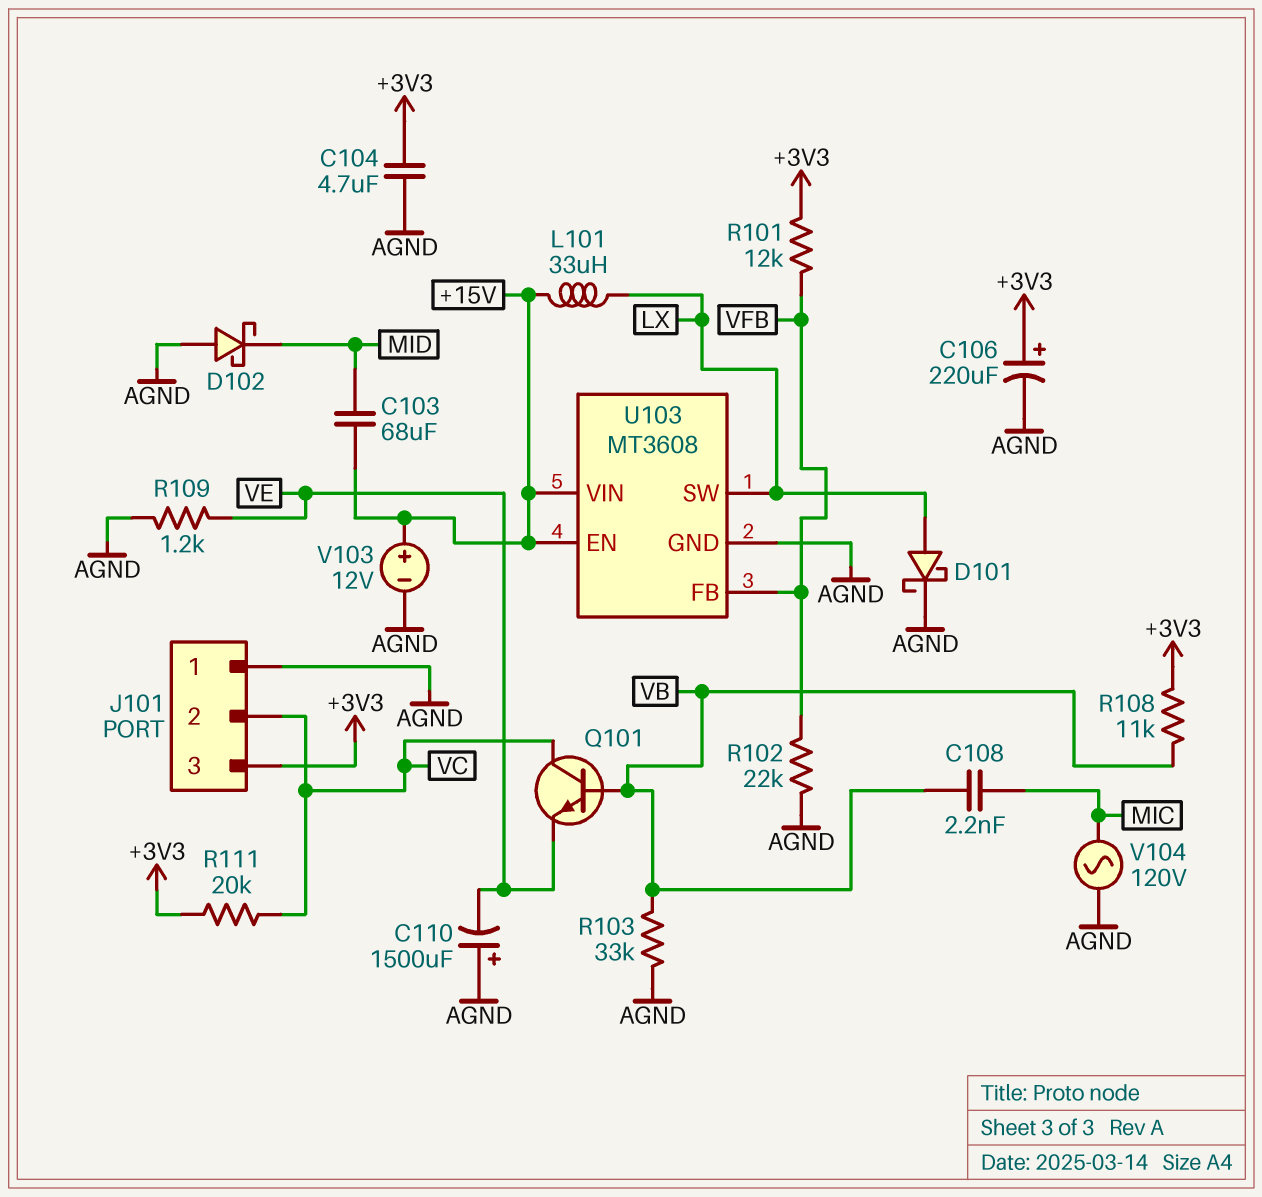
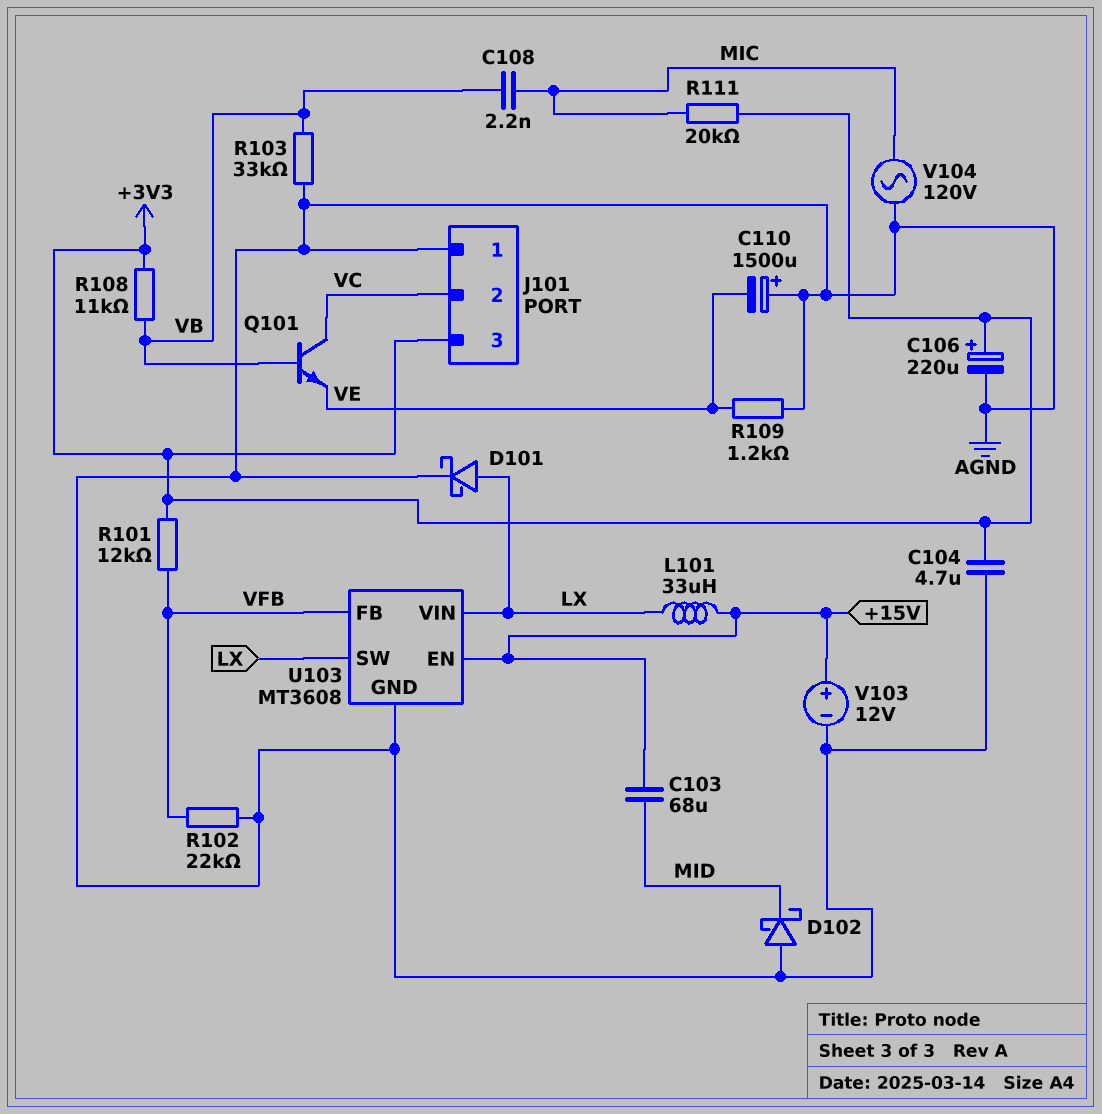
R111: 20k (+3V3, VC) -> 20k (+3V3, MIC)
U103 pin VIN: +15V -> LX

